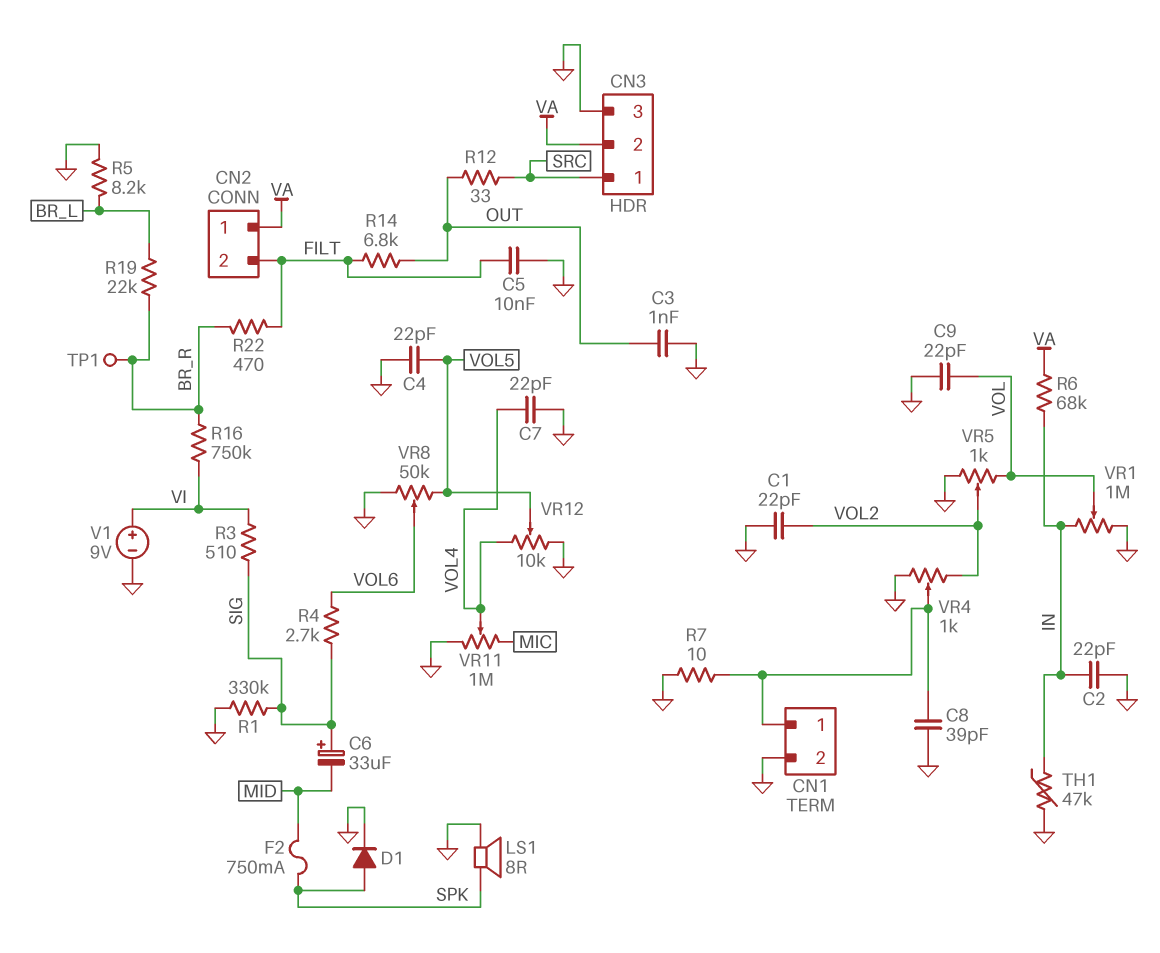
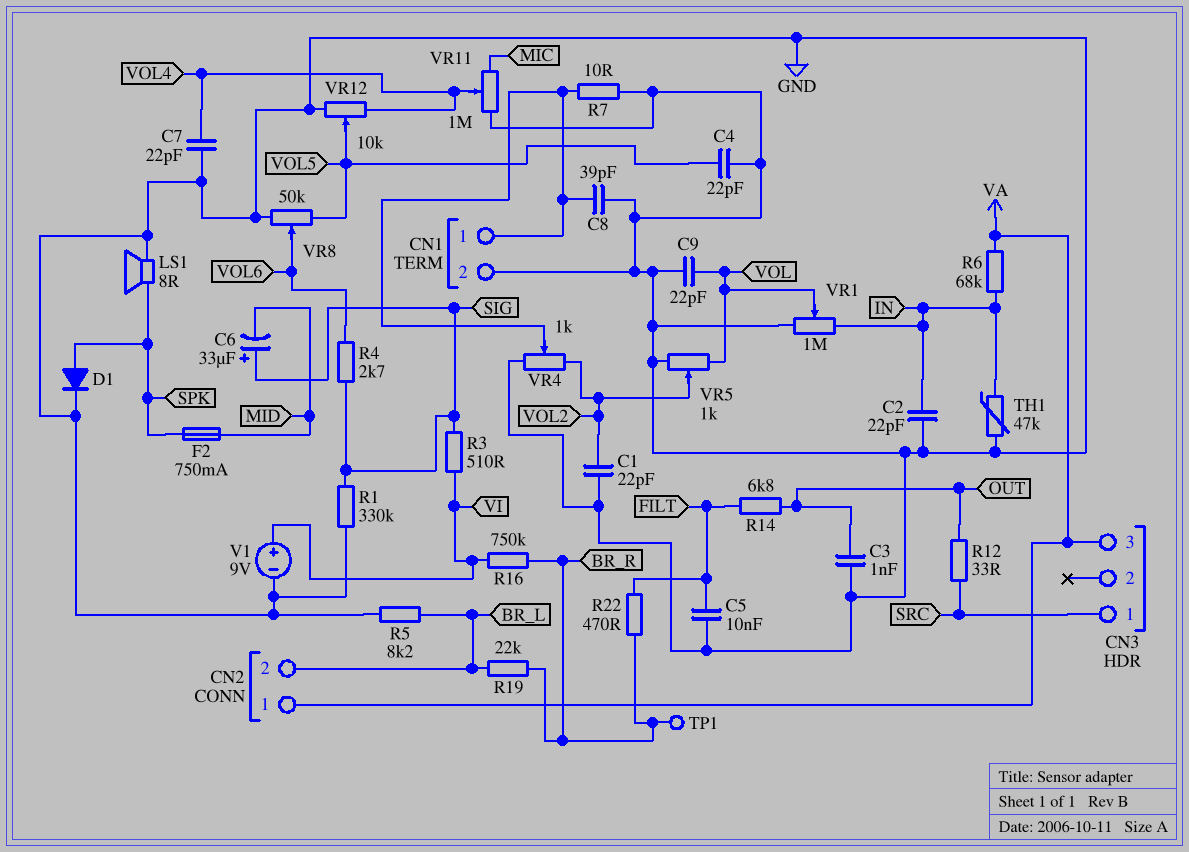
CN2 pin 2: FILT -> BR_L
CN3 pin 2: VA -> none
CN3 pin 3: GND -> VA

